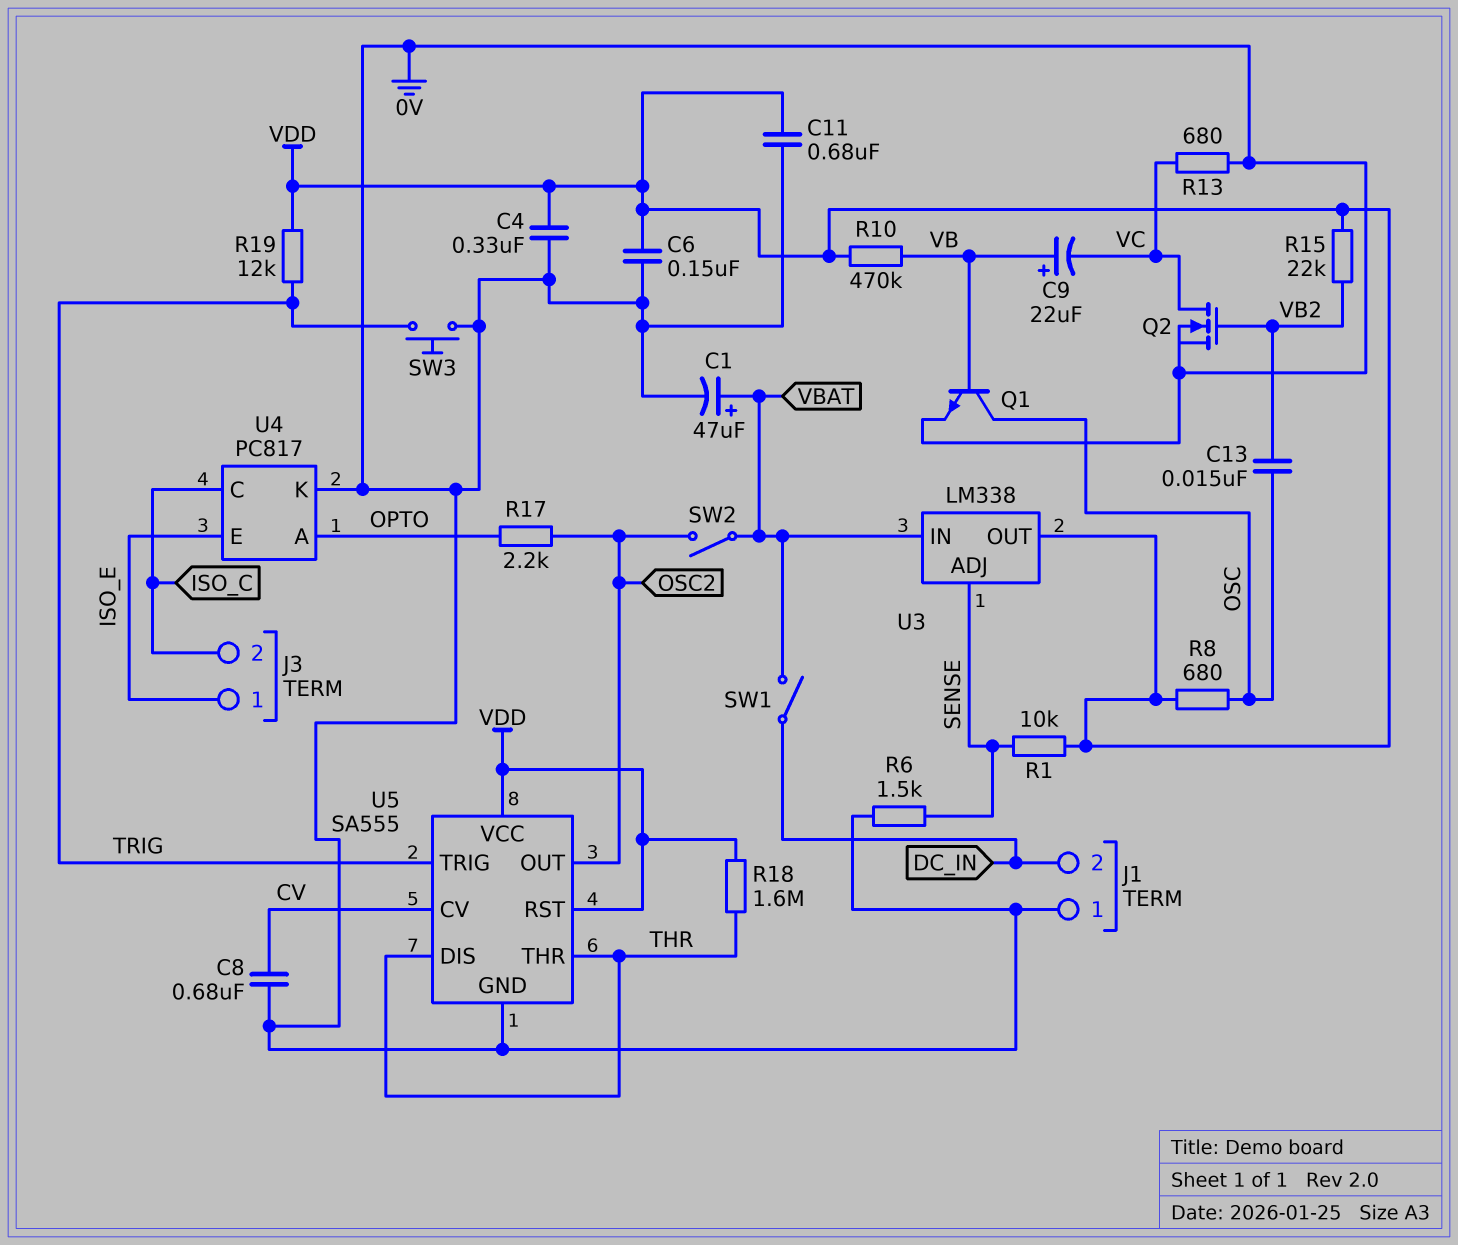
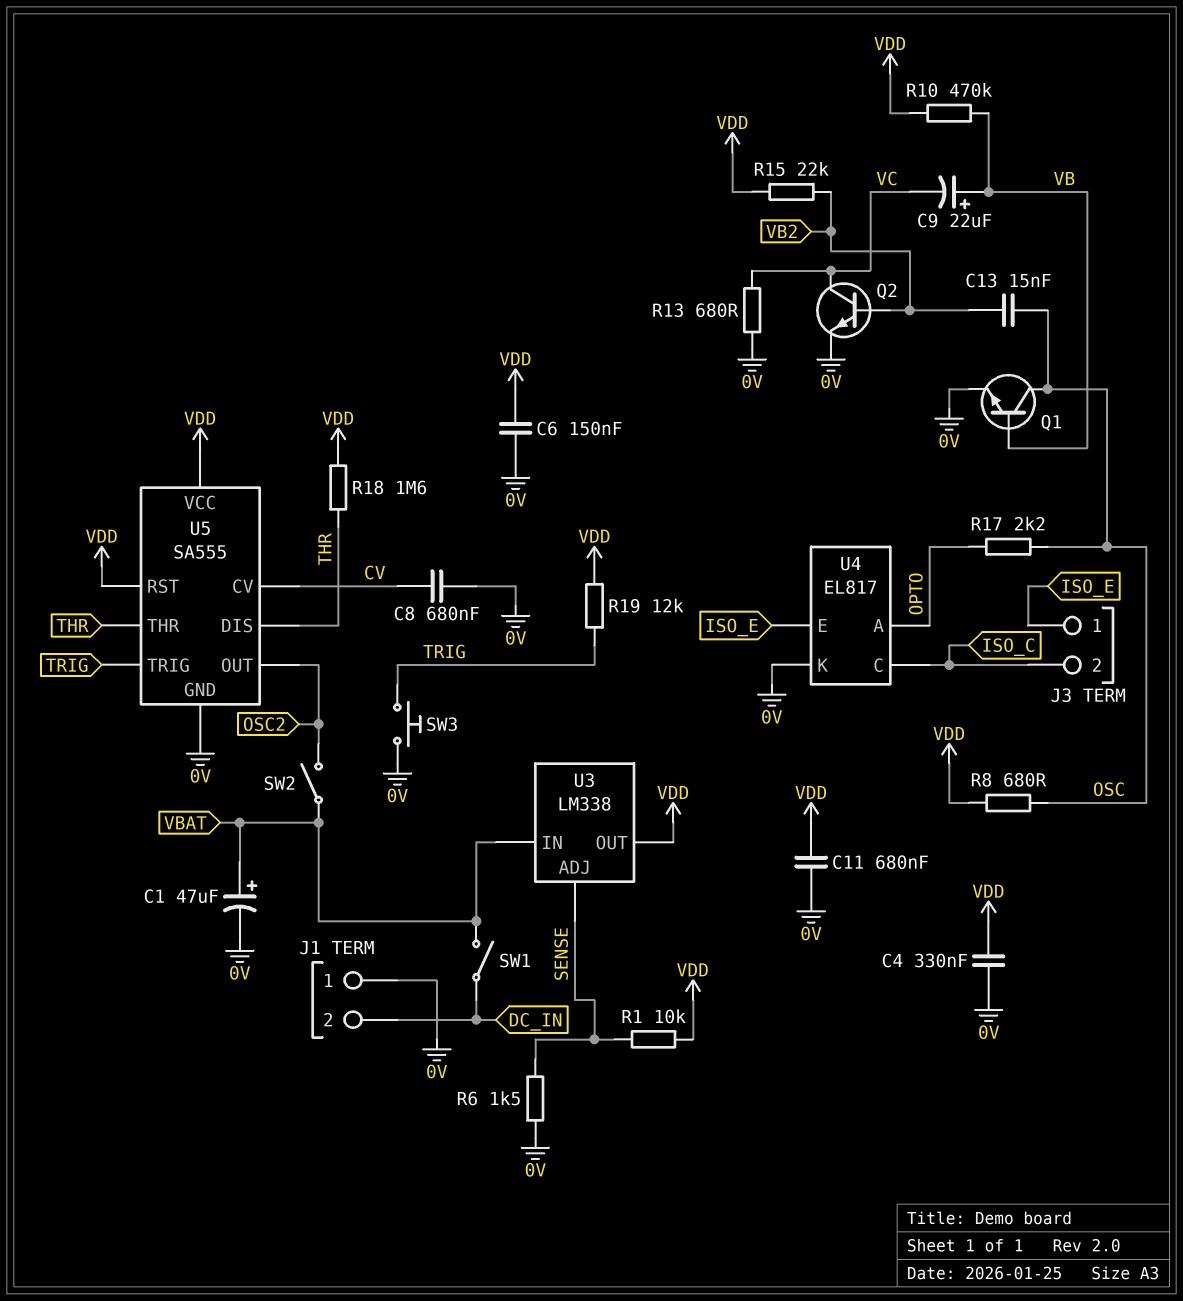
Q2: NMOS (G VB2, D VC, S 0V) -> NPN (B VB2, C VC, E 0V)
R17: 2.2k (OPTO, OSC2) -> 2.2k (OPTO, OSC)
U4: PC817 -> EL817

